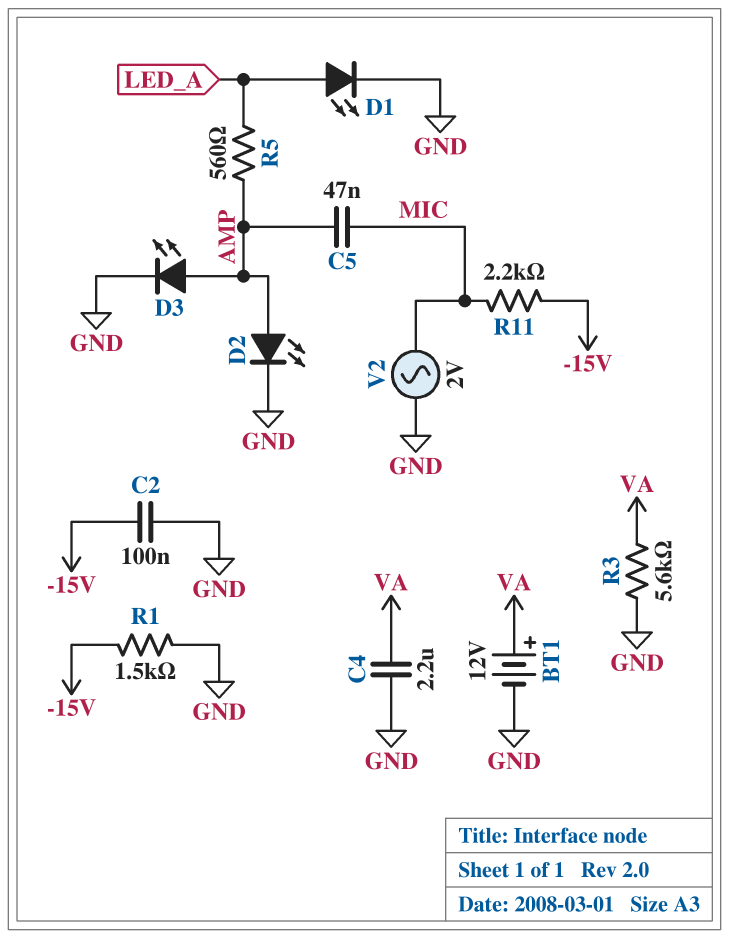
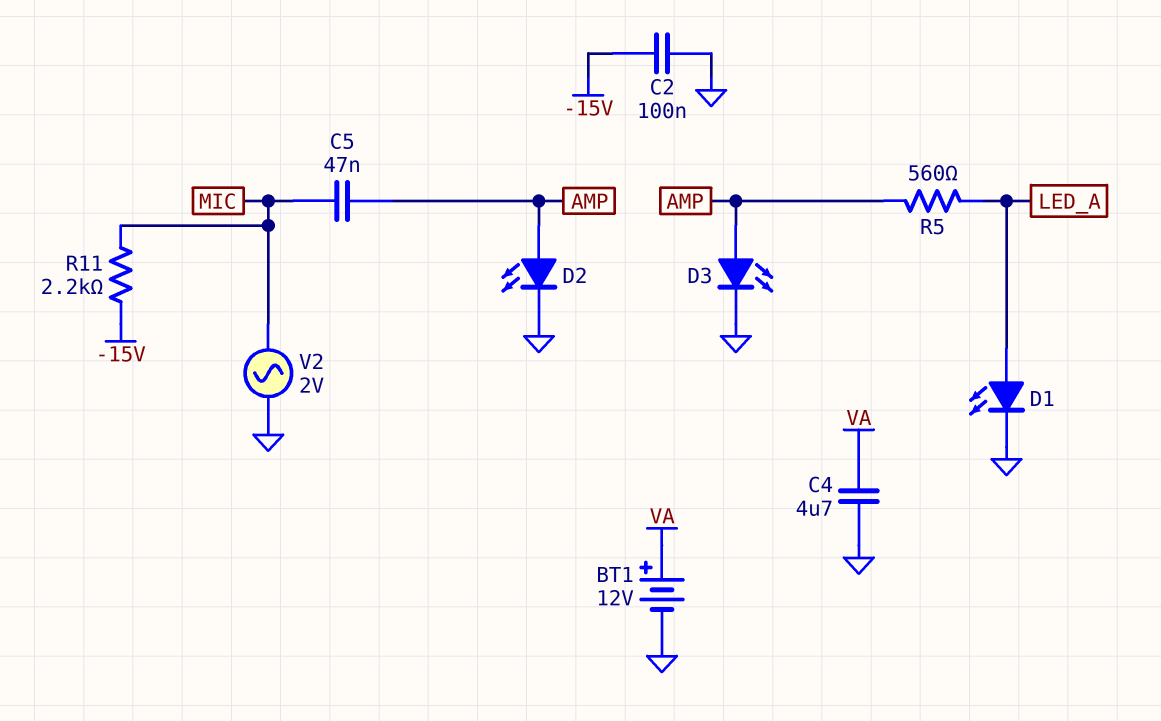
C4: 2.2uF (GND, VA) -> 4.7uF (GND, VA)
R1: 1.5k (-15V, GND) -> none
R3: 5.6k (GND, VA) -> none

